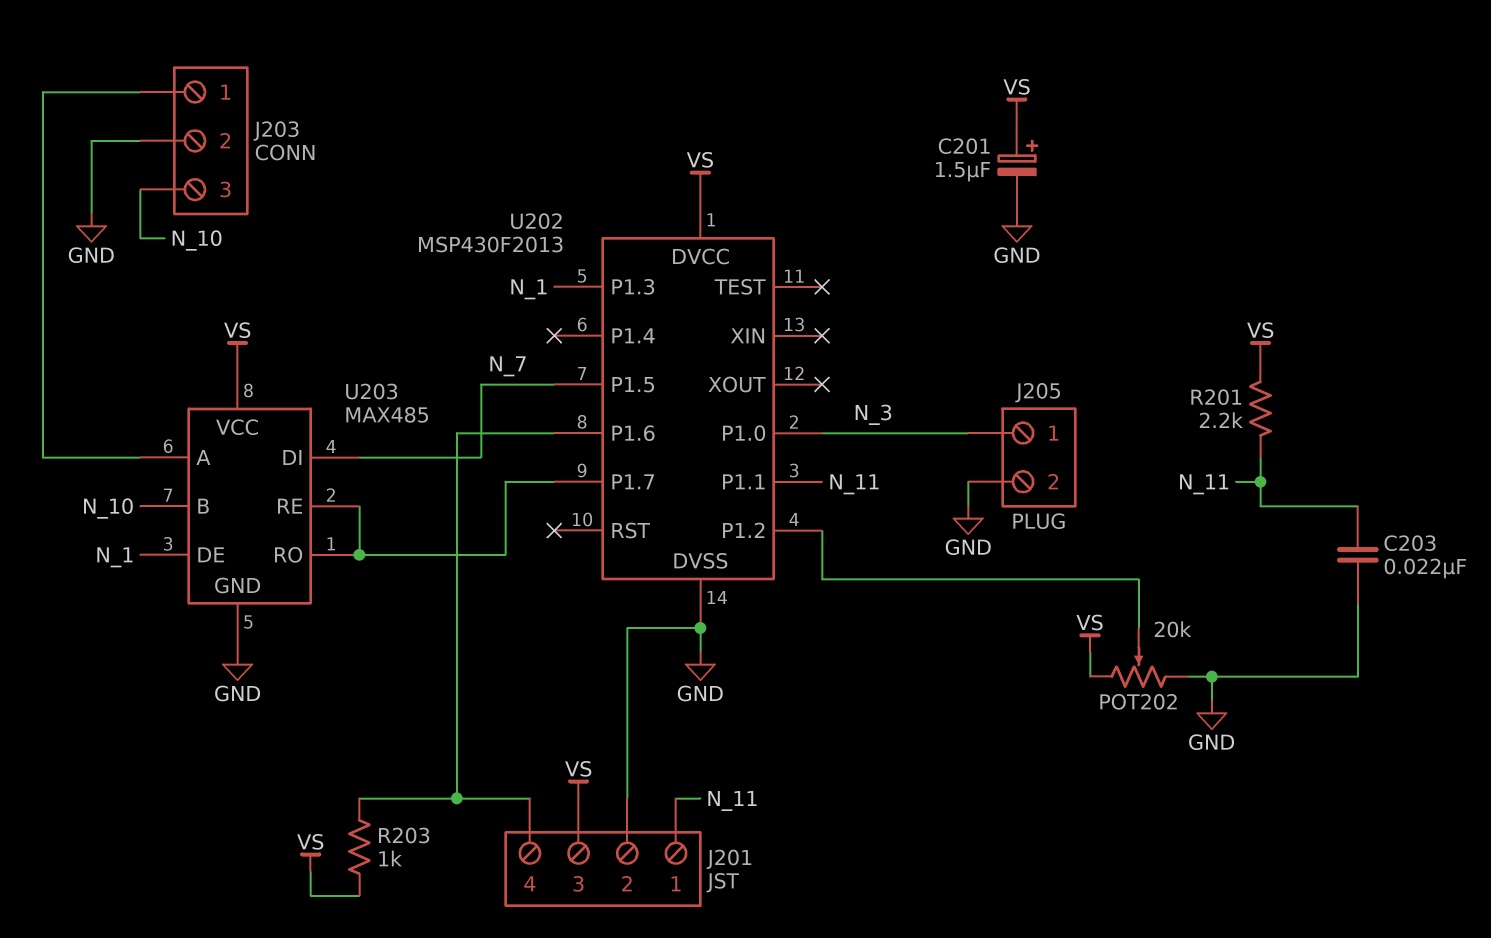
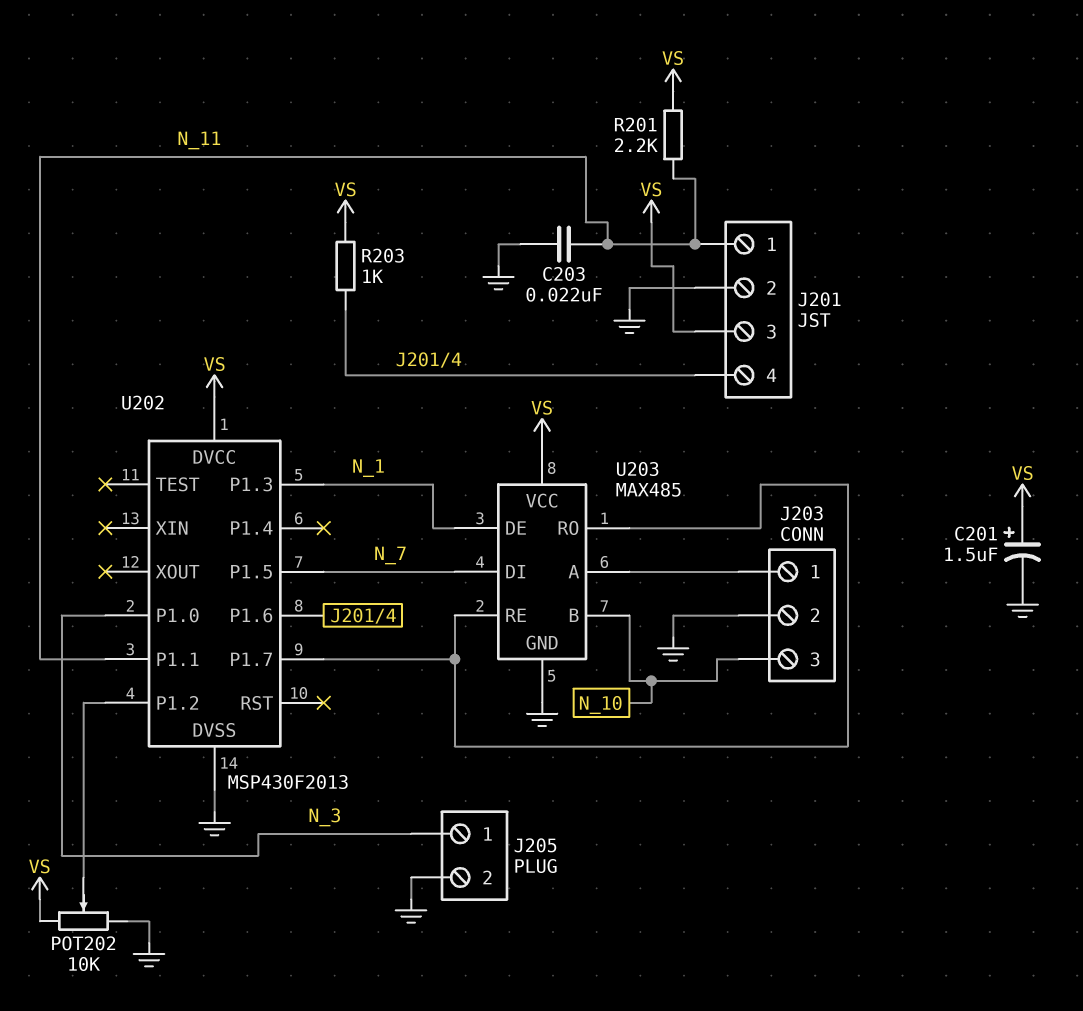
POT202: 20k (GND, VS, wiper U202/P1.2) -> 10k (GND, VS, wiper U202/P1.2)

